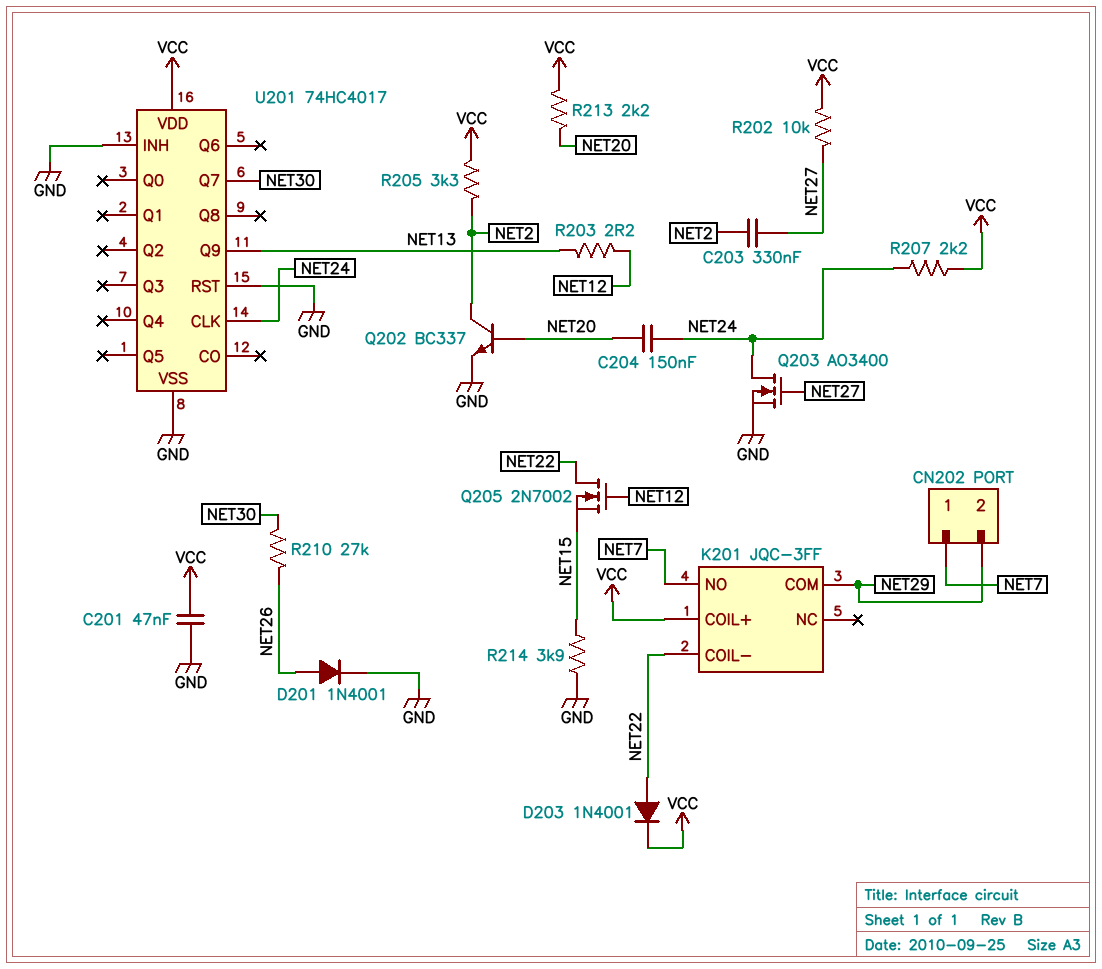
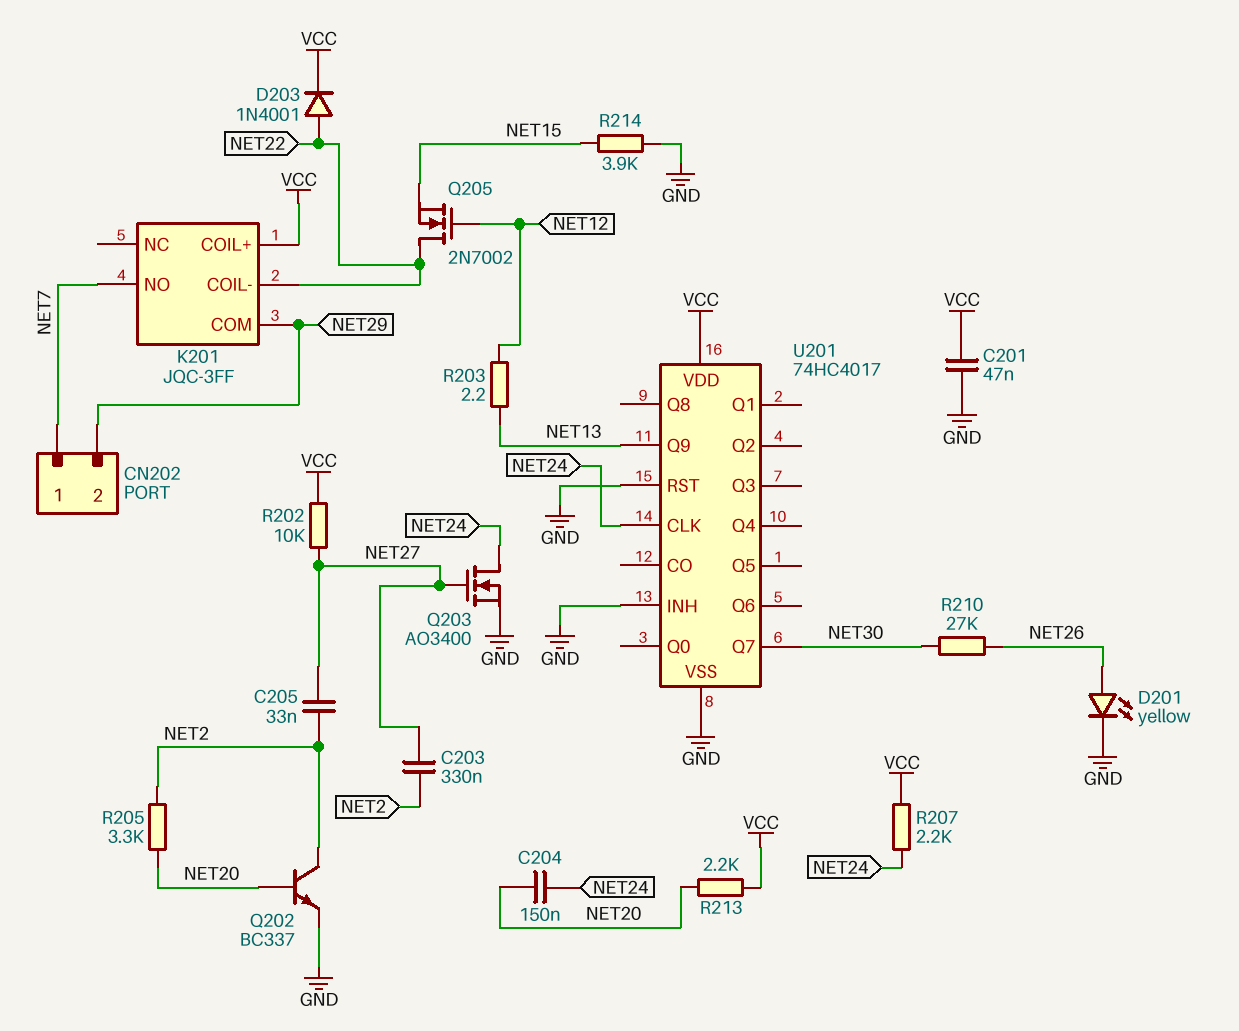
C205: none -> 33nF (NET2, NET27)
D201: diode 1N4001 (A NET26, K GND) -> LED yellow (A NET26, K GND)
R205: 3.3k (NET2, VCC) -> 3.3k (NET2, NET20)

